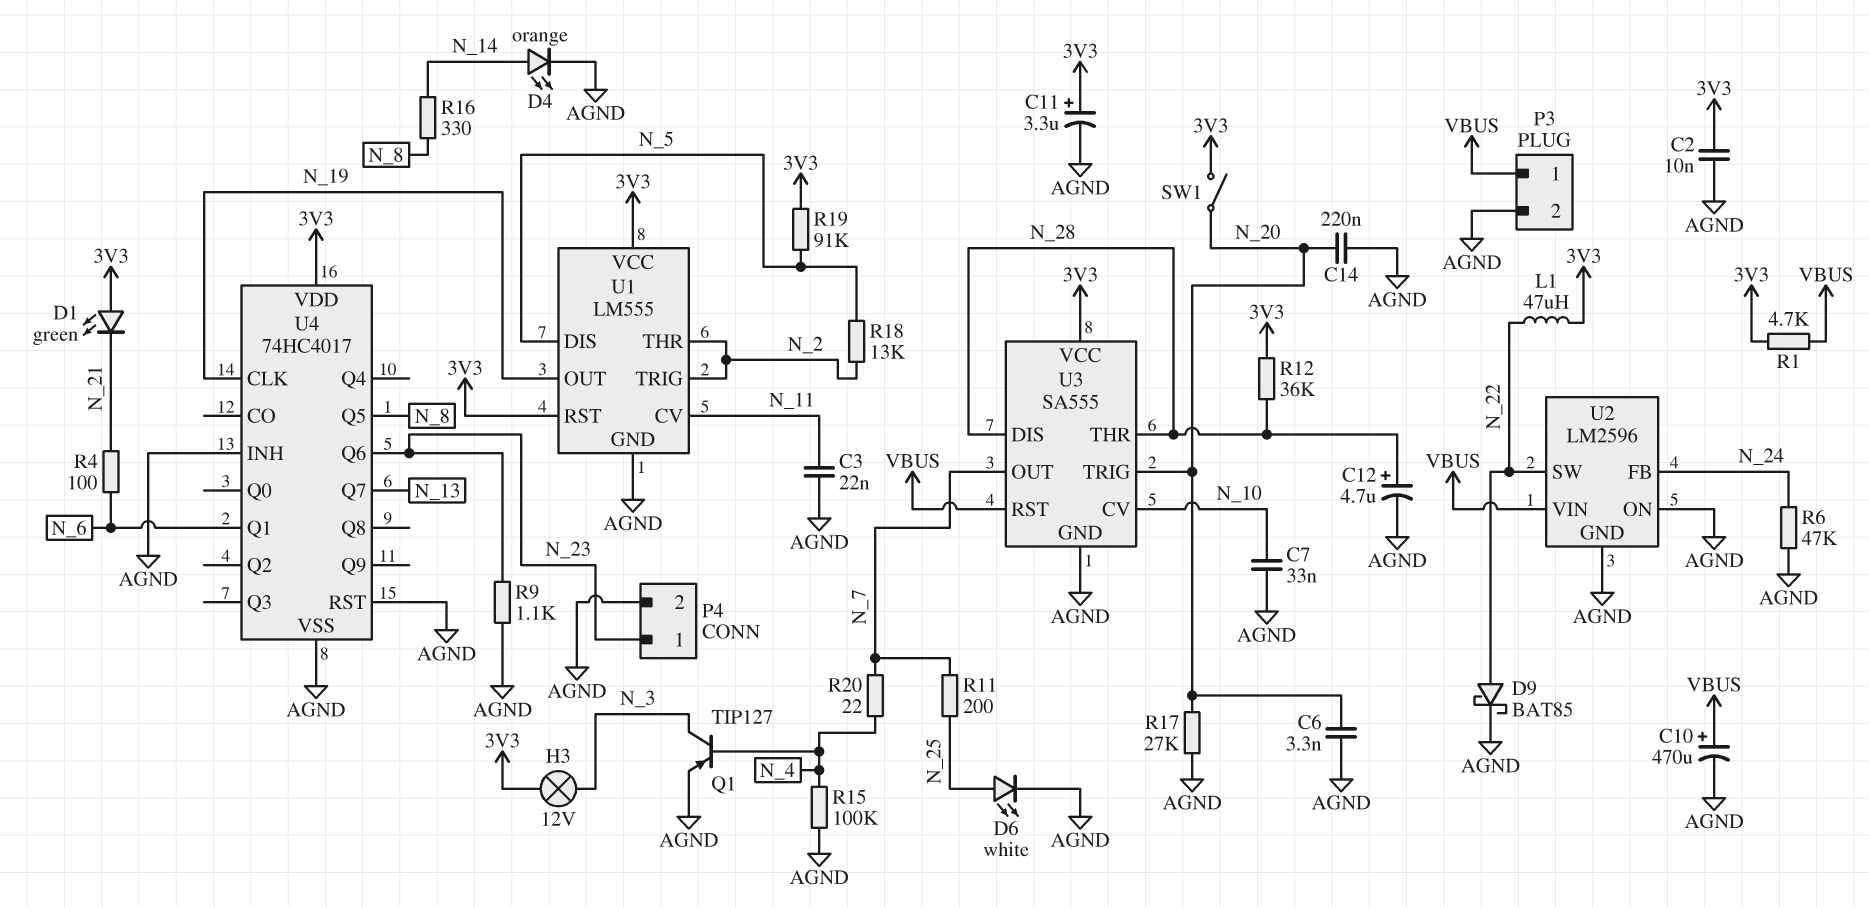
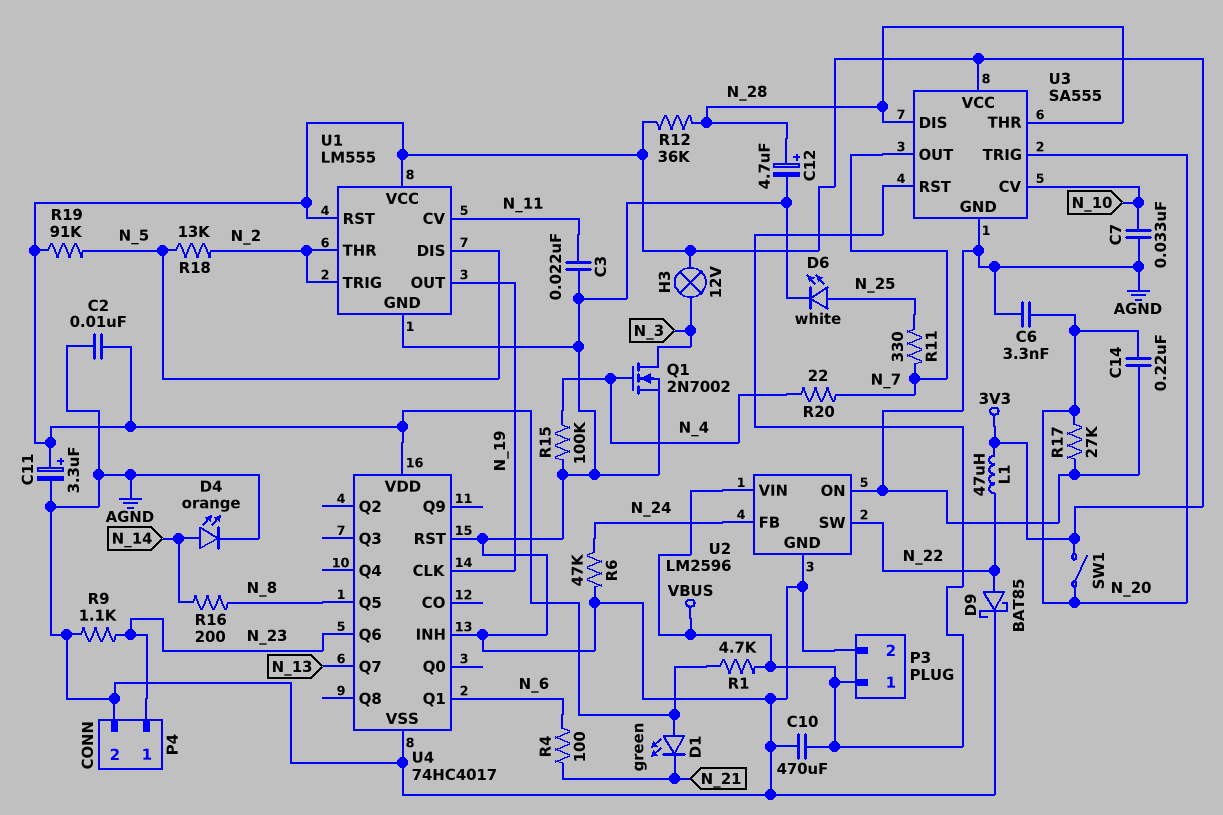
C10: 470uF (plus VBUS, minus AGND) -> 470uF (AGND, VBUS)
Q1: PNP TIP127 (B N_4, C N_3, E AGND) -> NMOS 2N7002 (G N_4, D N_3, S AGND)
R11: 200 (N_7, N_25) -> 330 (N_7, N_25)
R16: 330 (N_8, N_14) -> 200 (N_8, N_14)

